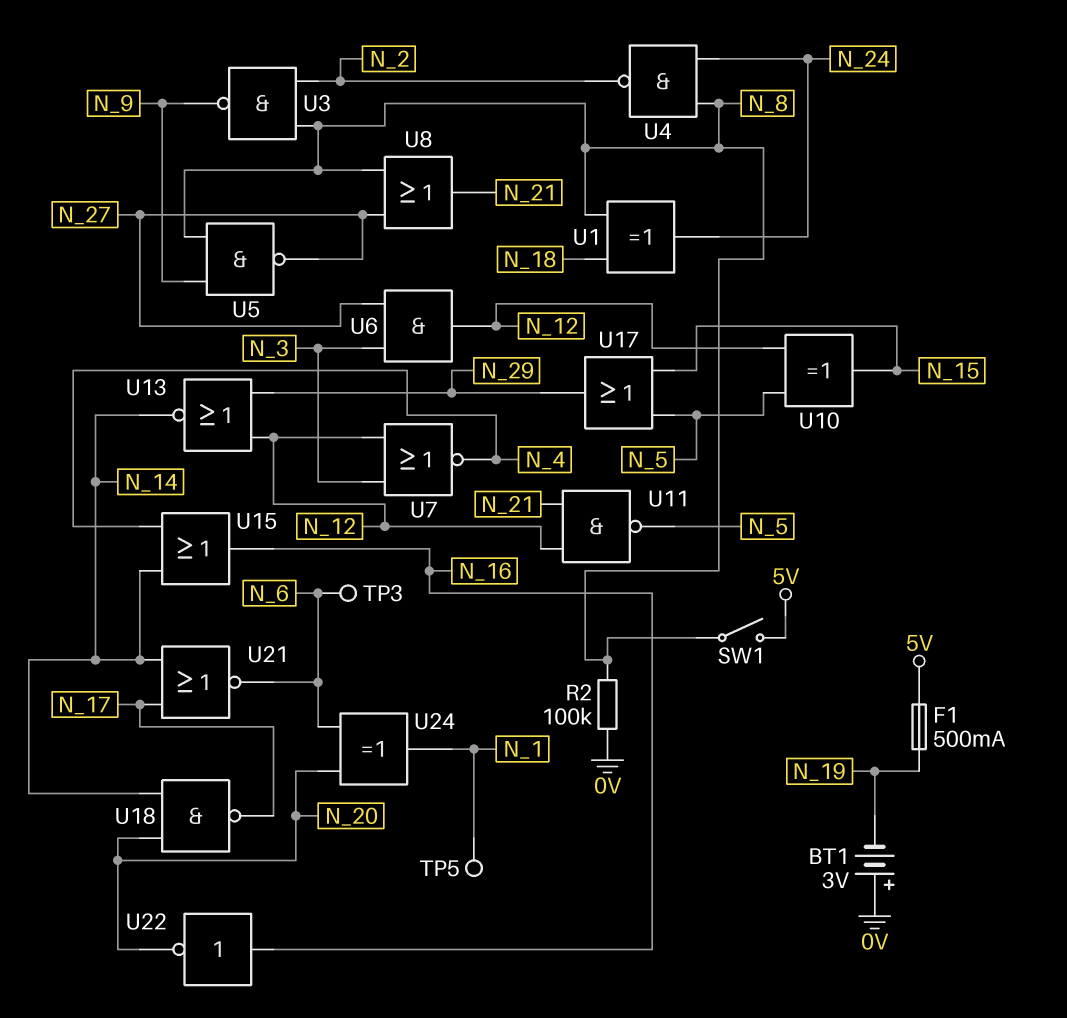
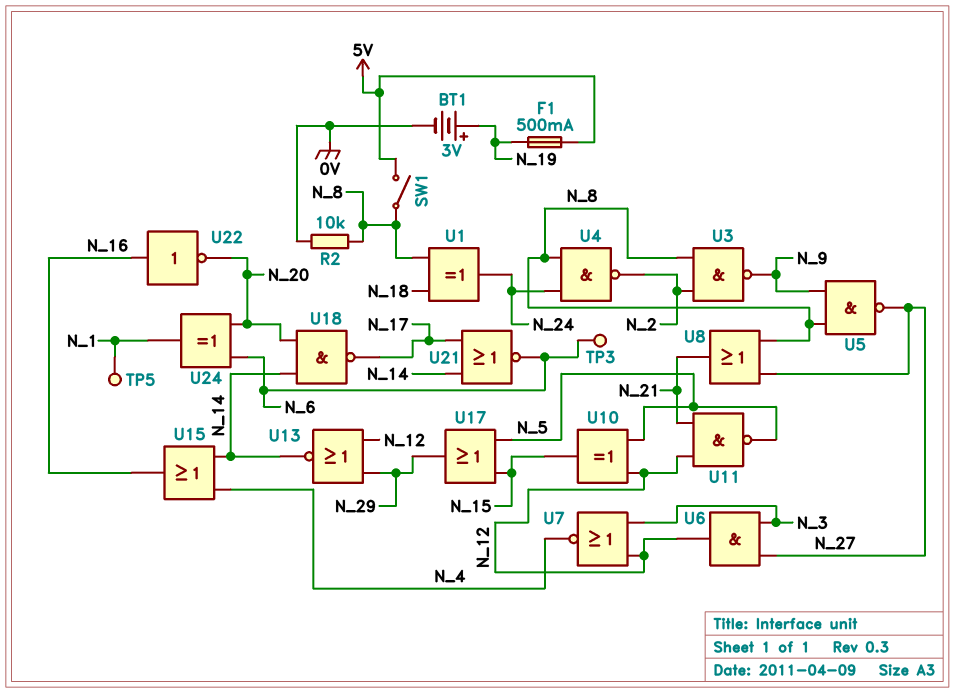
BT1: 3V (plus 0V, minus N_19) -> 3V (plus N_19, minus 0V)
R2: 100k (0V, N_8) -> 10k (0V, N_8)

